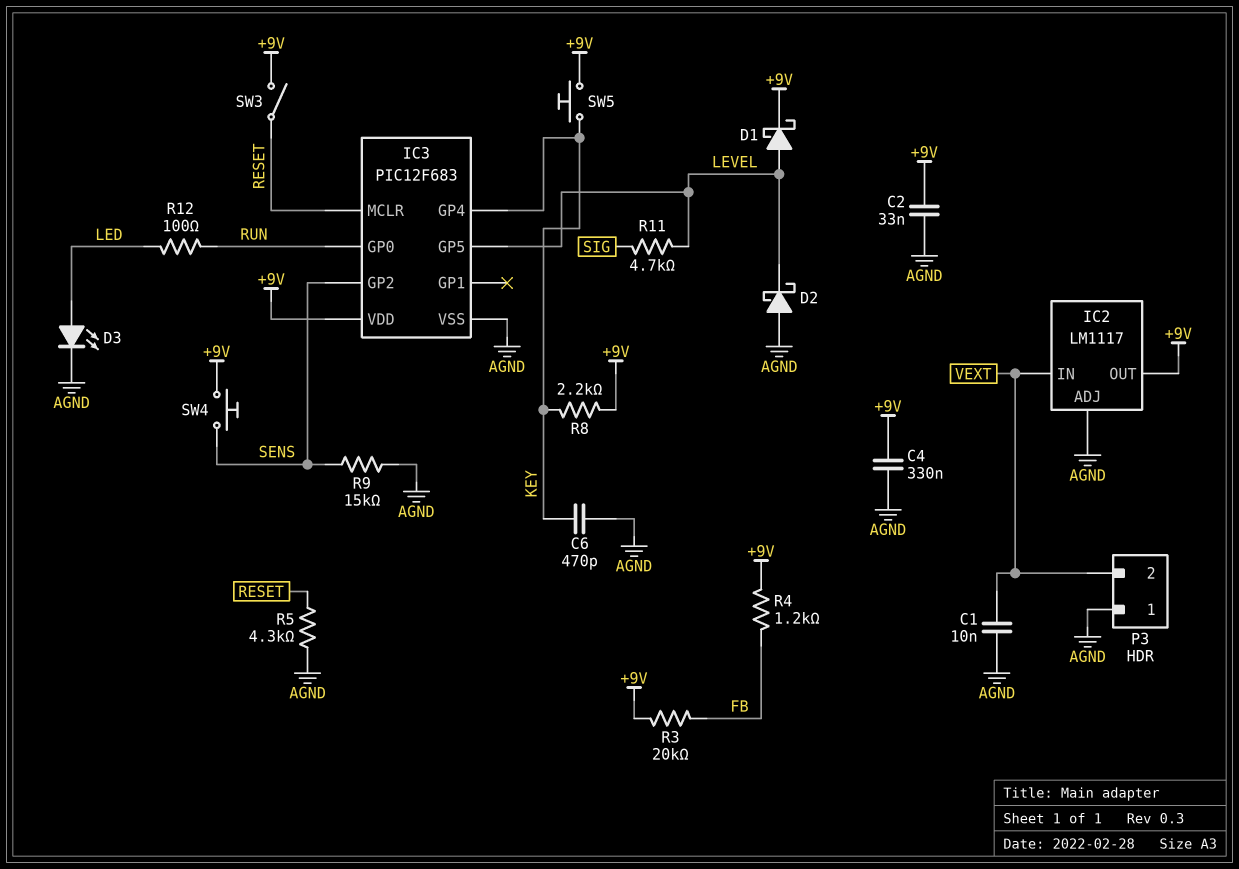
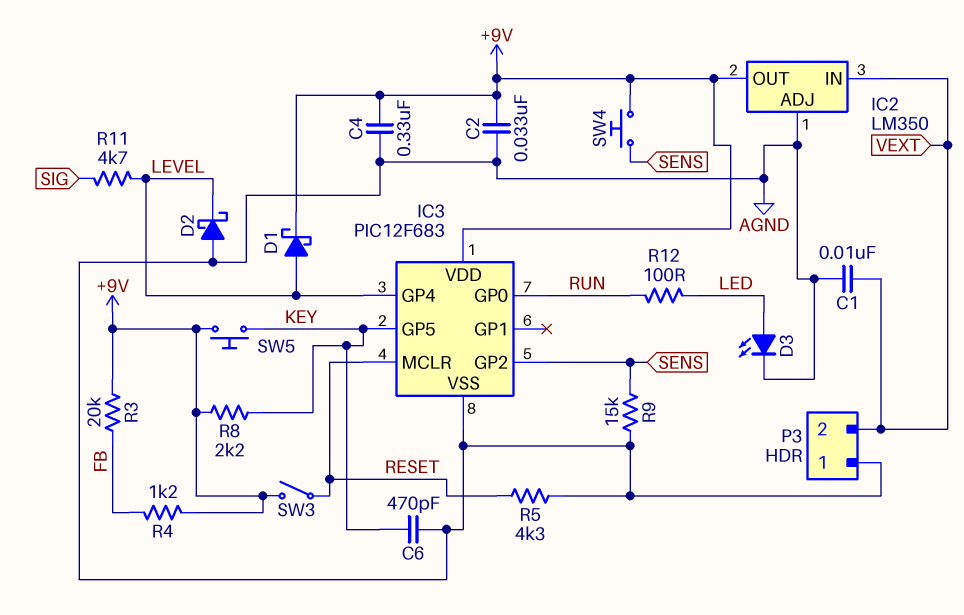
IC2: LM1117 -> LM350
IC3 pin GP4: KEY -> LEVEL
IC3 pin GP5: LEVEL -> KEY

